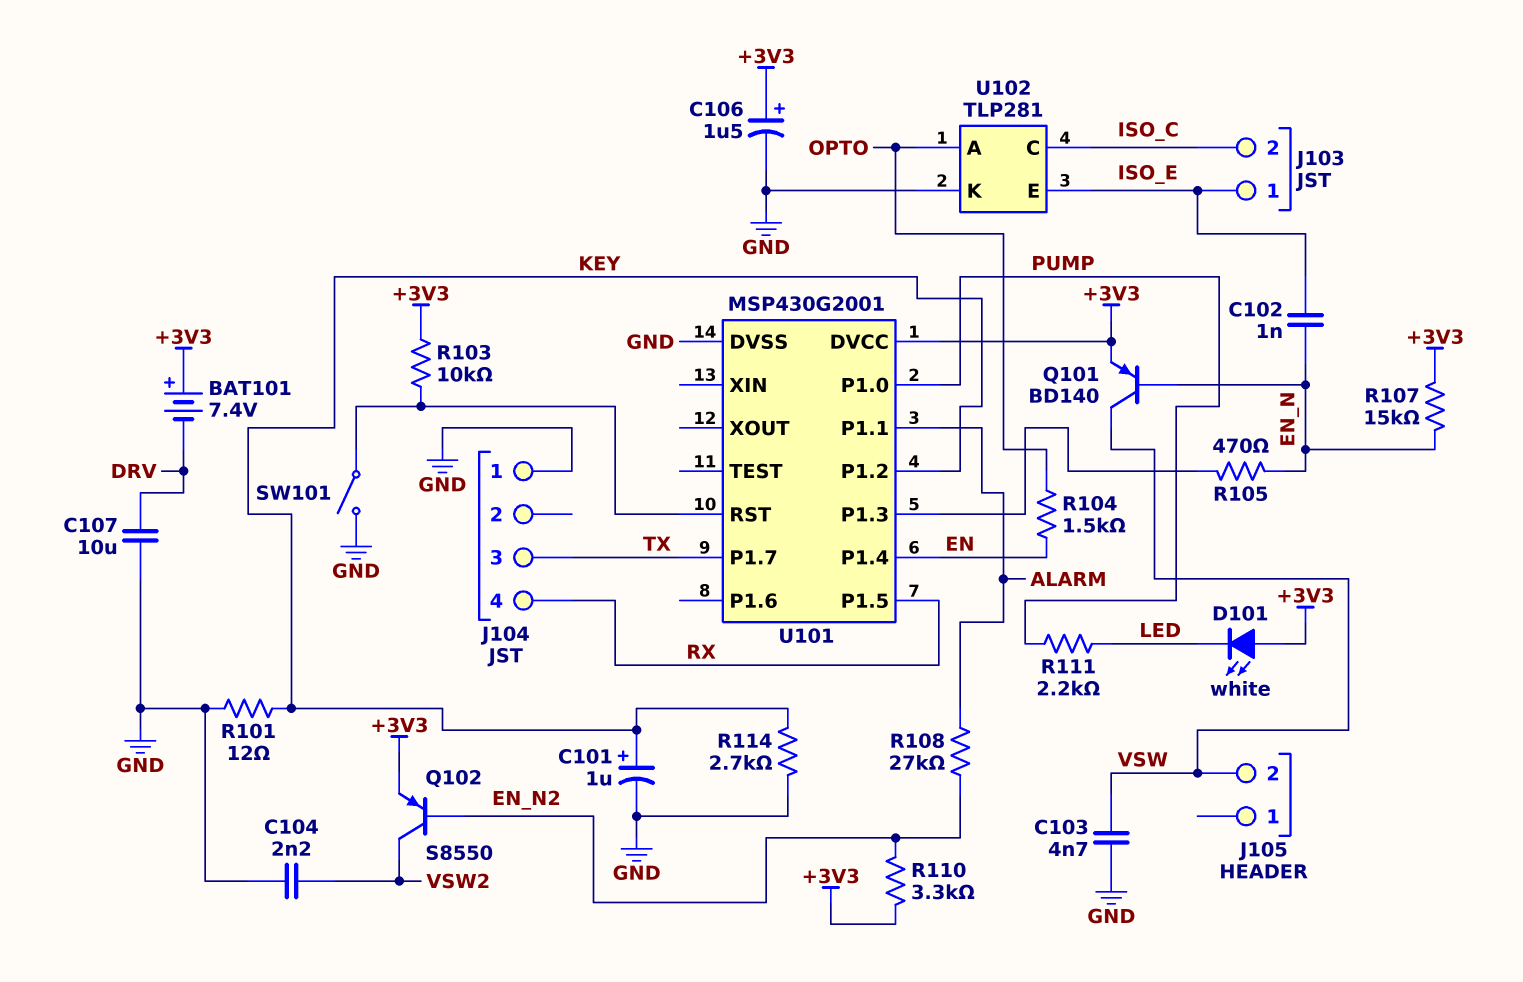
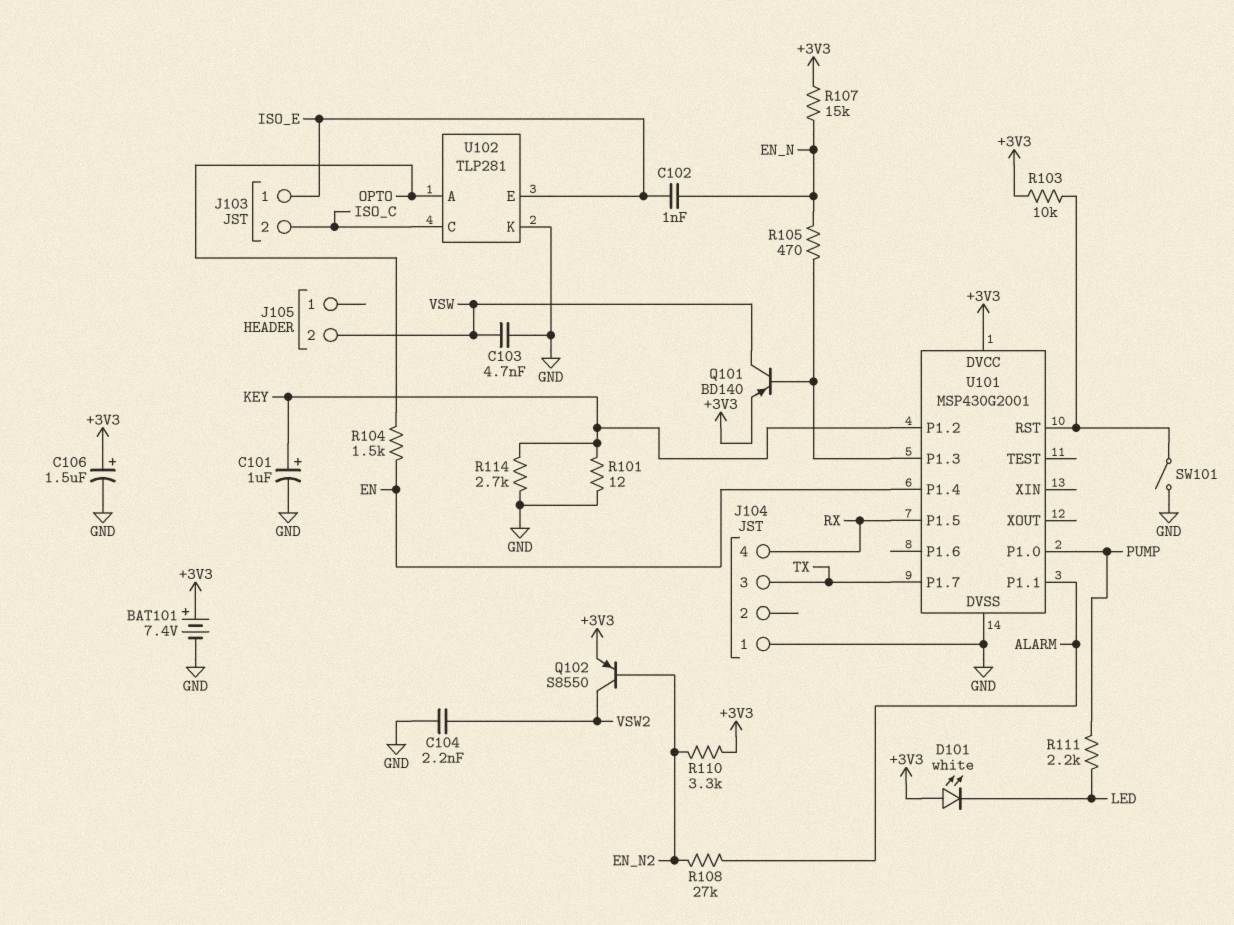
BAT101: 7.4V (plus +3V3, minus DRV) -> 7.4V (plus +3V3, minus GND)
C107: 10uF (DRV, GND) -> none
Q101: PNP BD140 (B EN_N, C VSW, E +3V3) -> PNP BD140 (B U101/P1.3, C VSW, E +3V3)

